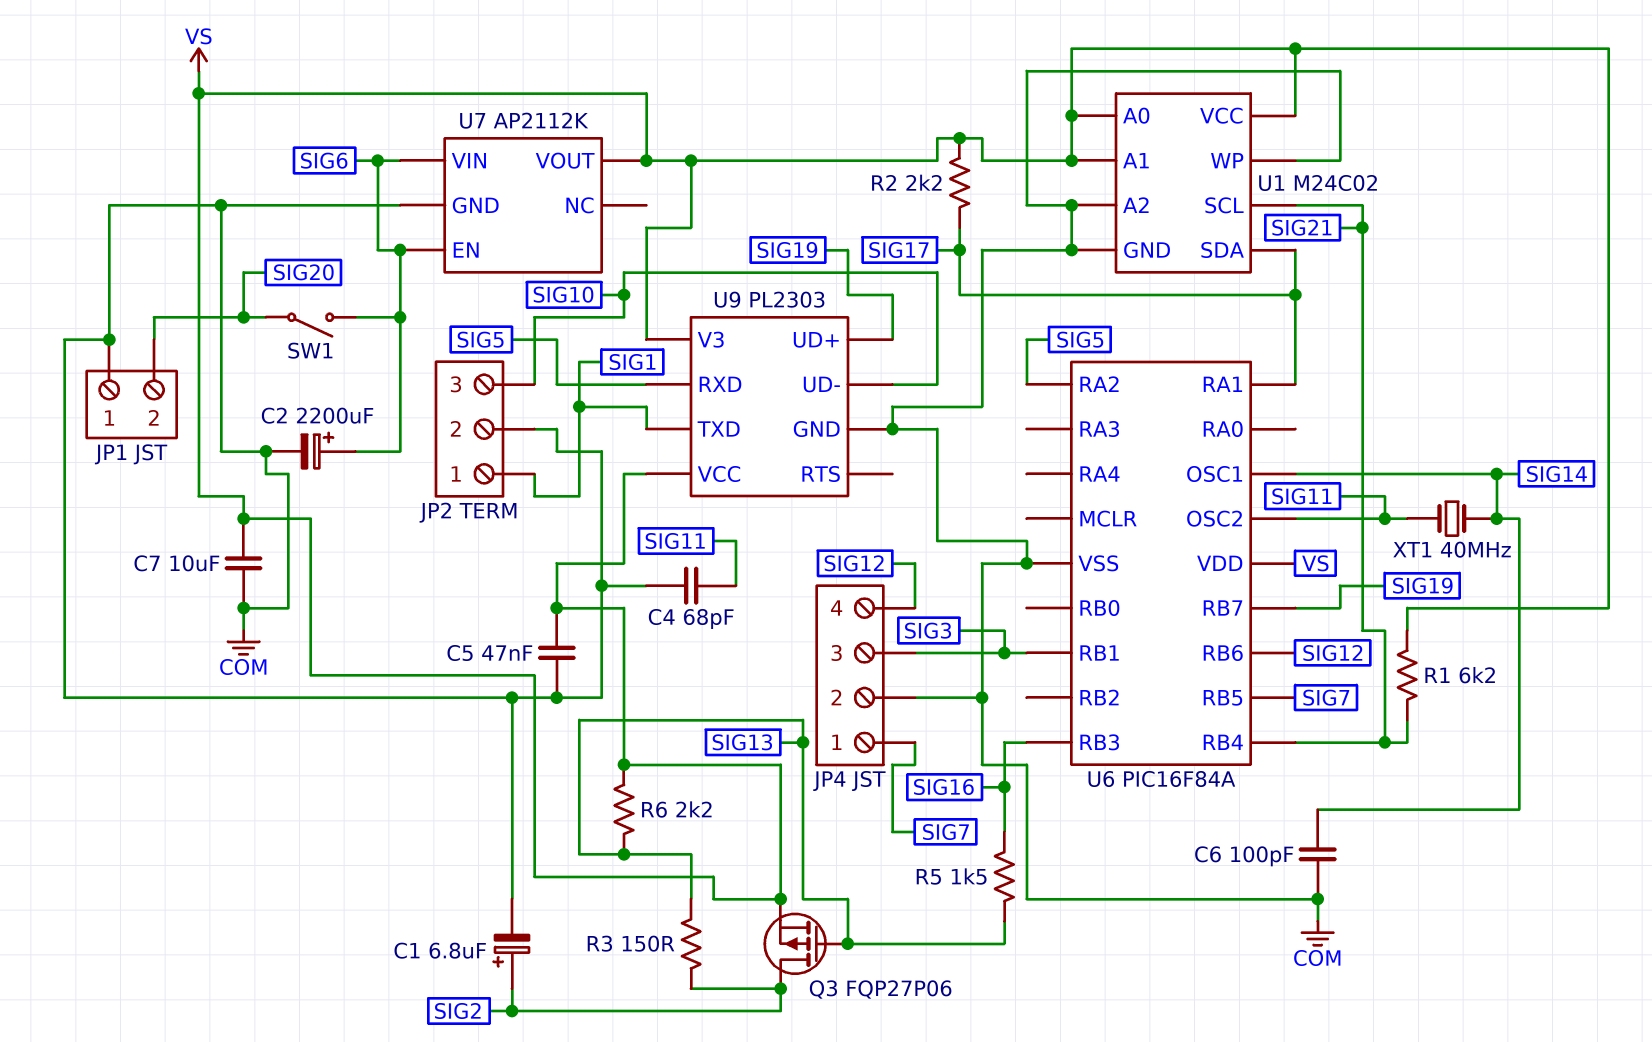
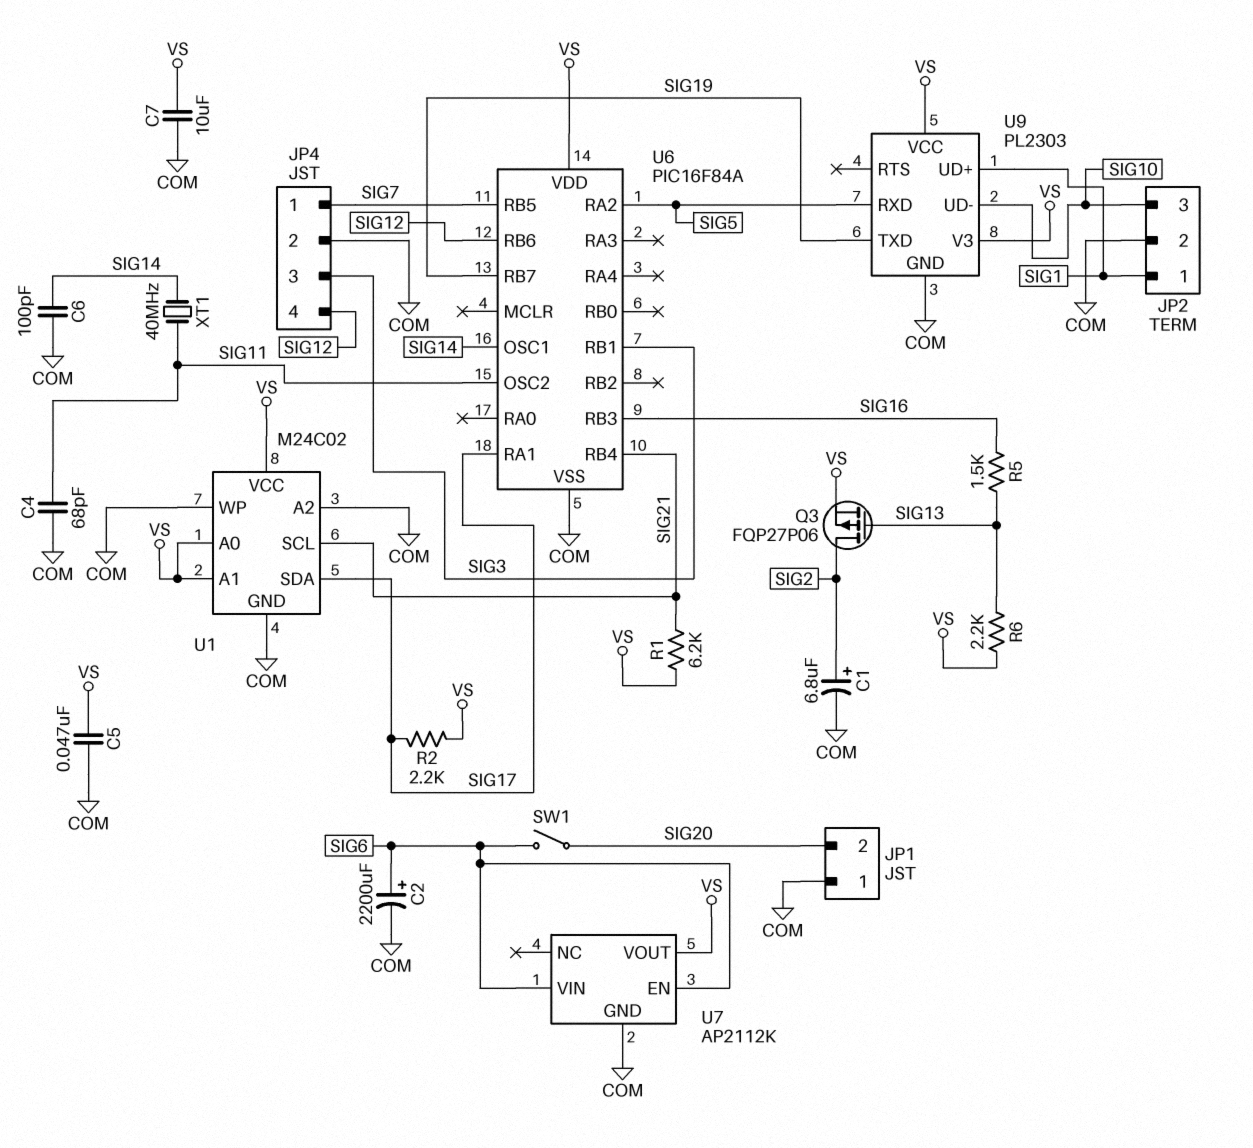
R3: 150 (SIG2, SIG13) -> none
U9 pin TXD: SIG1 -> SIG19
U9 pin UD+: SIG19 -> SIG1

